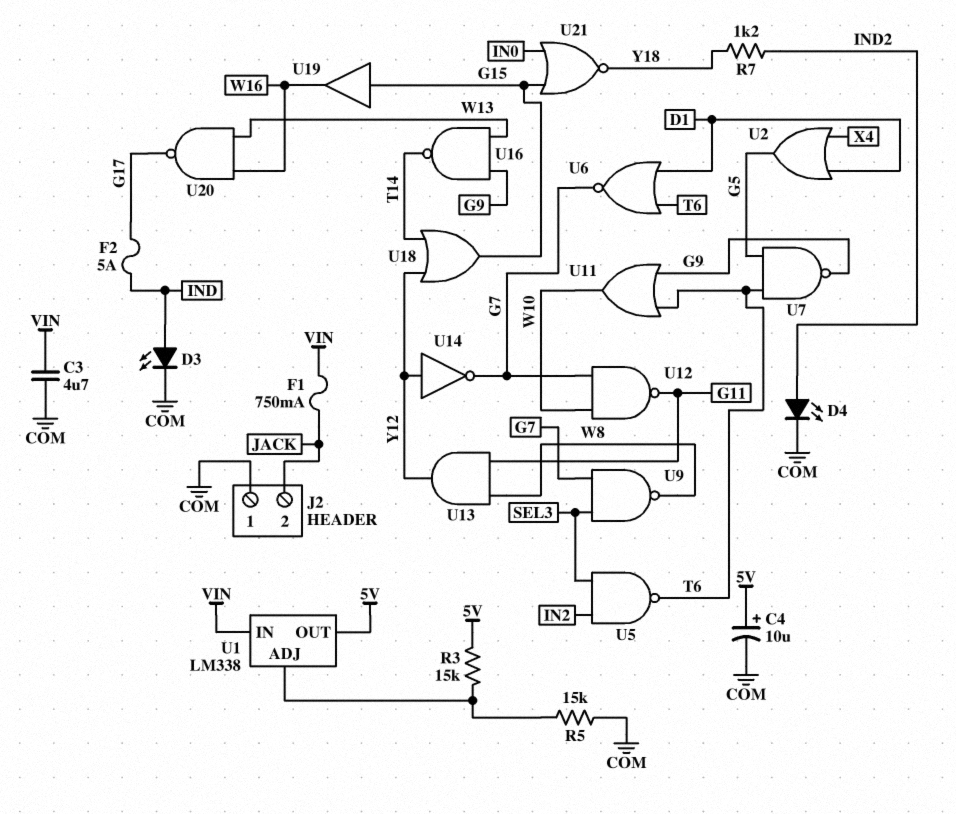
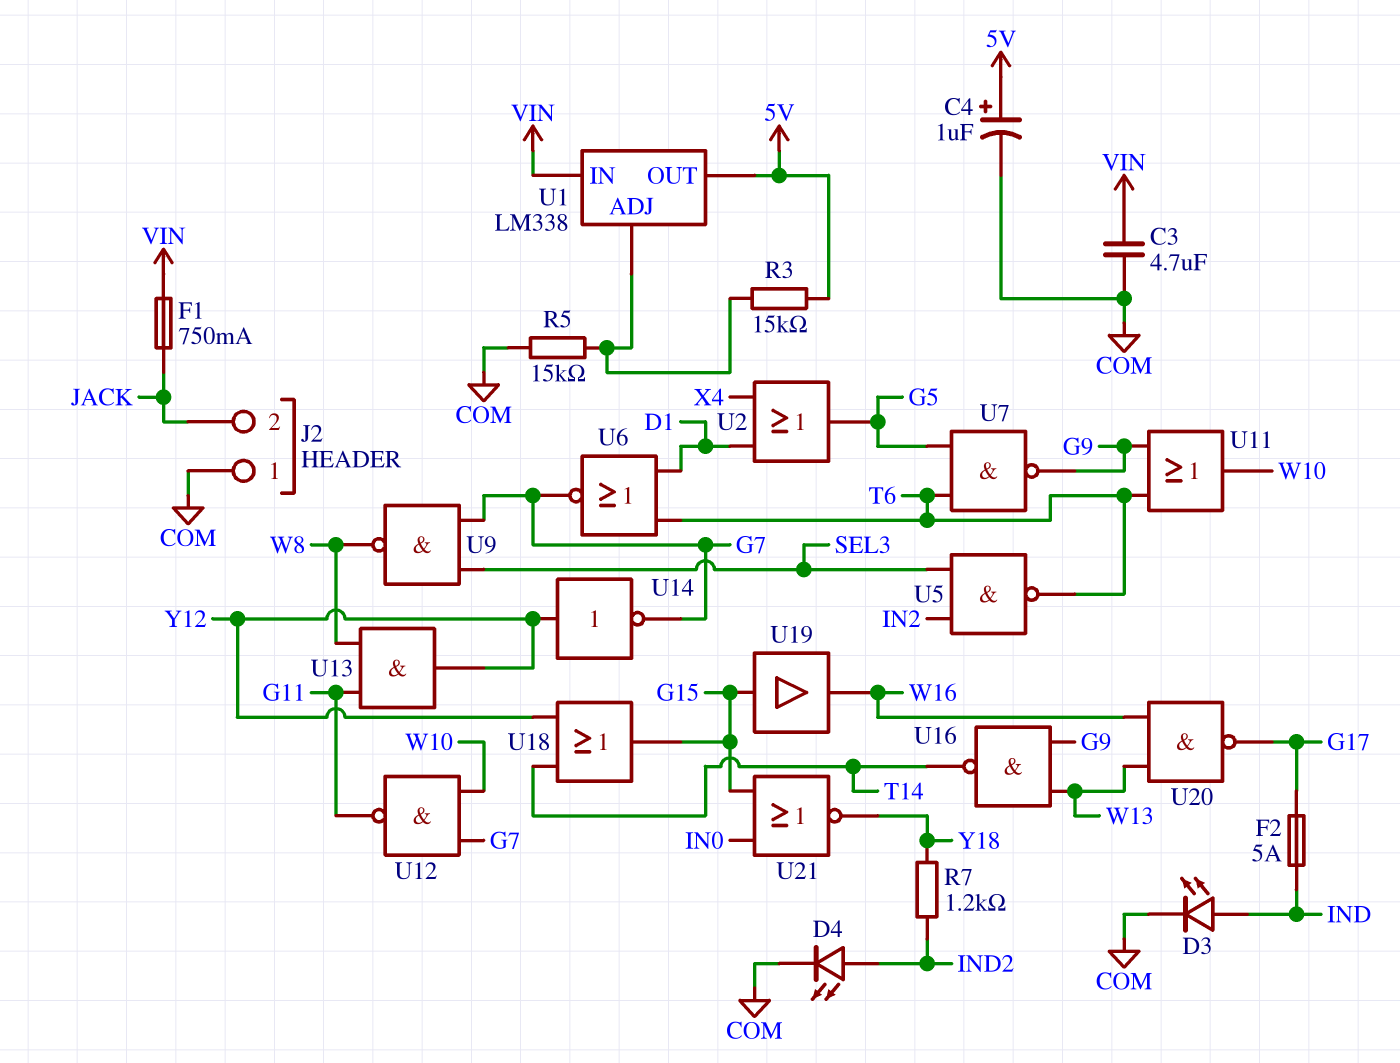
C4: 10uF (plus 5V, minus COM) -> 1uF (plus 5V, minus COM)

